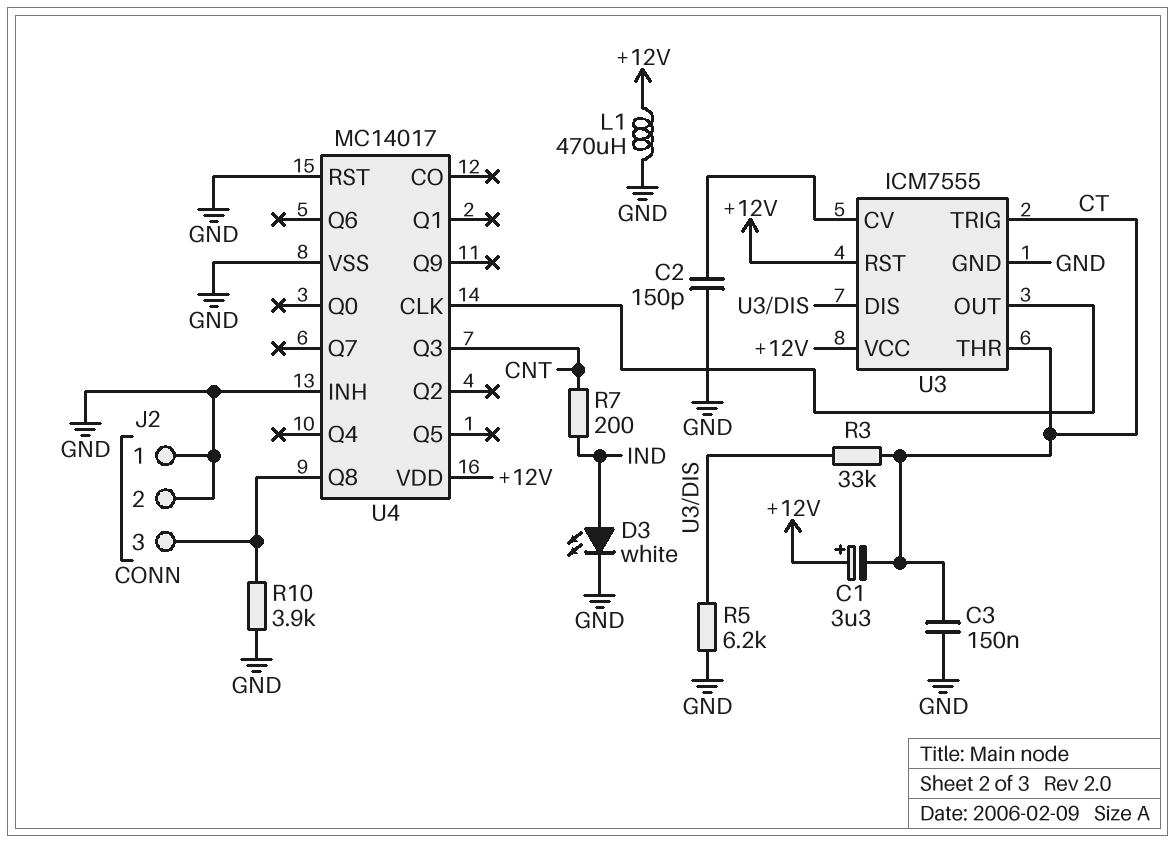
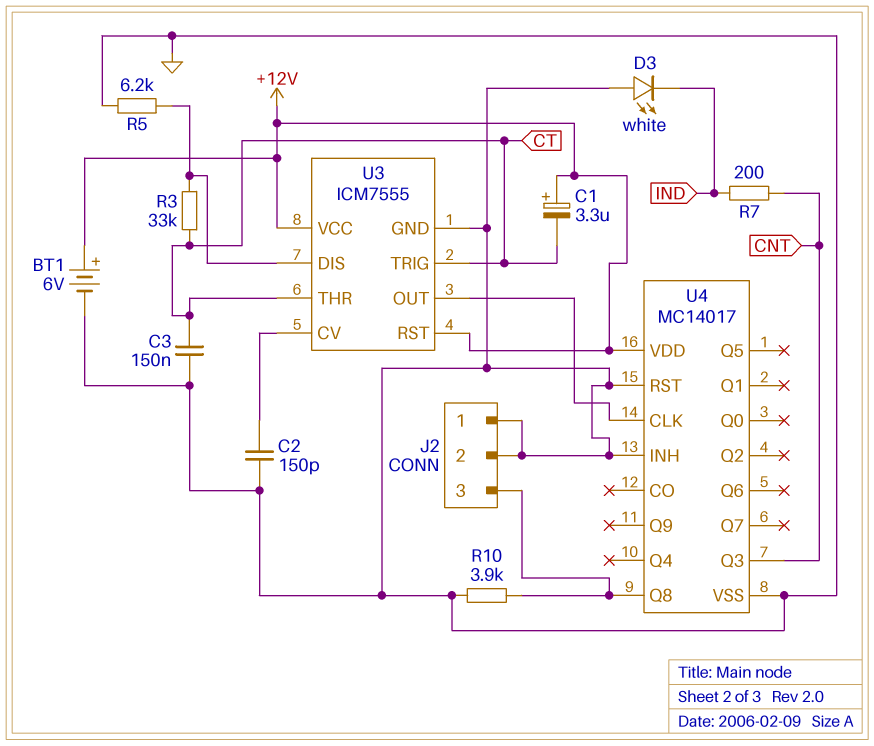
BT1: none -> 6V (plus +12V, minus GND)
D3: LED white (A IND, K GND) -> LED white (A GND, K IND)
L1: 470uH (+12V, GND) -> none

